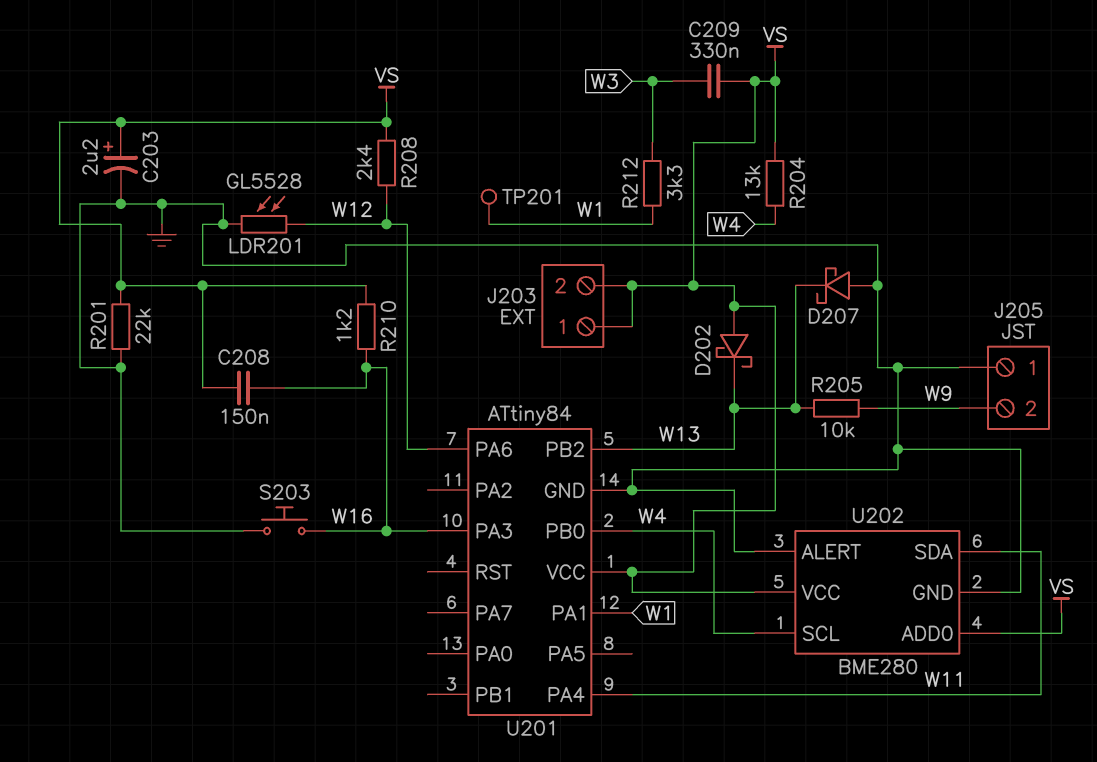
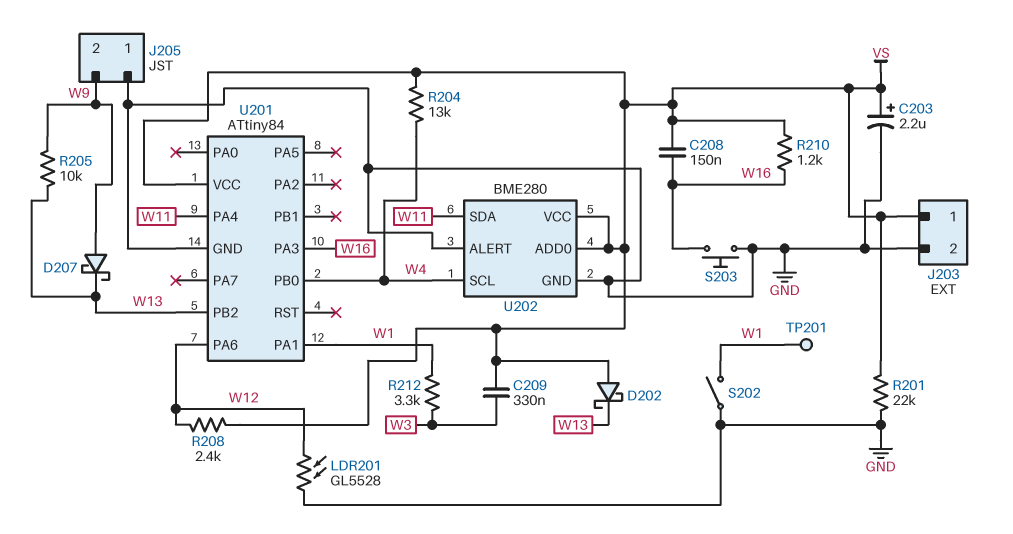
D207: schottky (A GND, K W13) -> schottky (A W9, K W13)
J203 pin 2: VS -> GND
S202: none -> switch (GND, W1)

